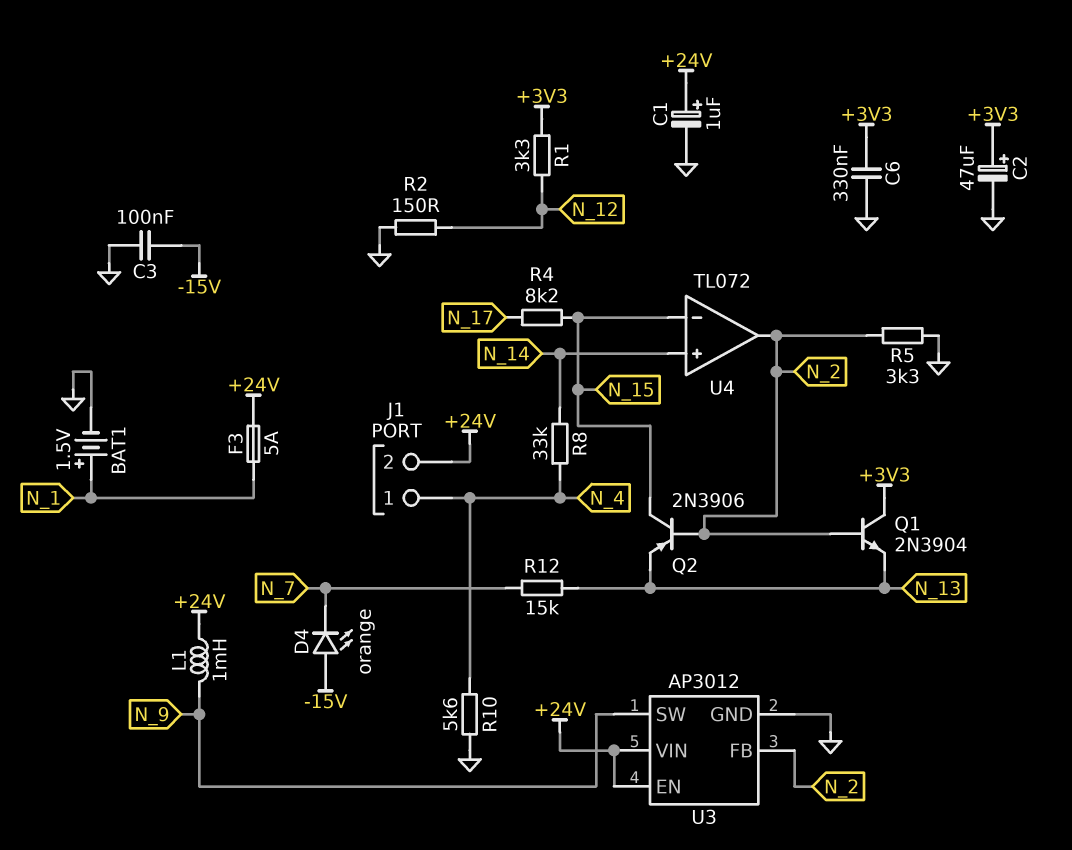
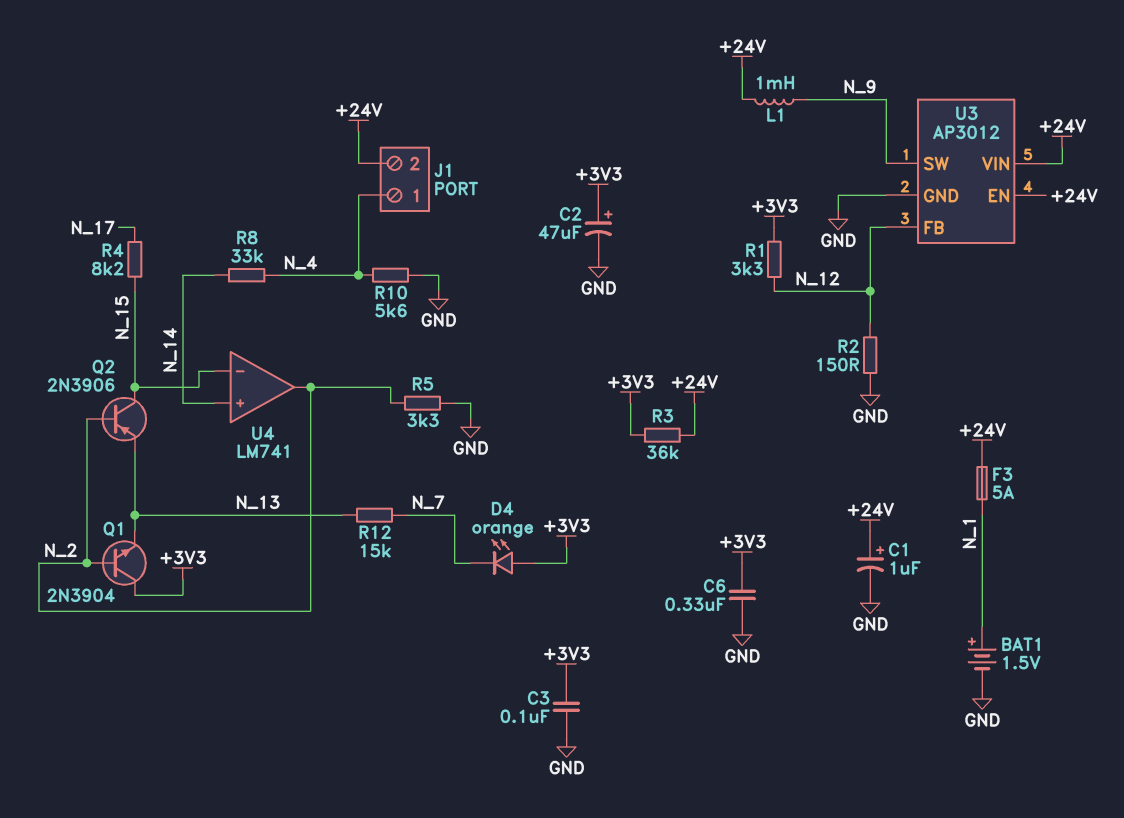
C3: 100nF (-15V, GND) -> 100nF (+3V3, GND)
D4: LED orange (A -15V, K N_7) -> LED orange (A +3V3, K N_7)
R3: none -> 36k (+3V3, +24V)
U3 pin FB: N_2 -> N_12
U4: TL072 -> LM741

